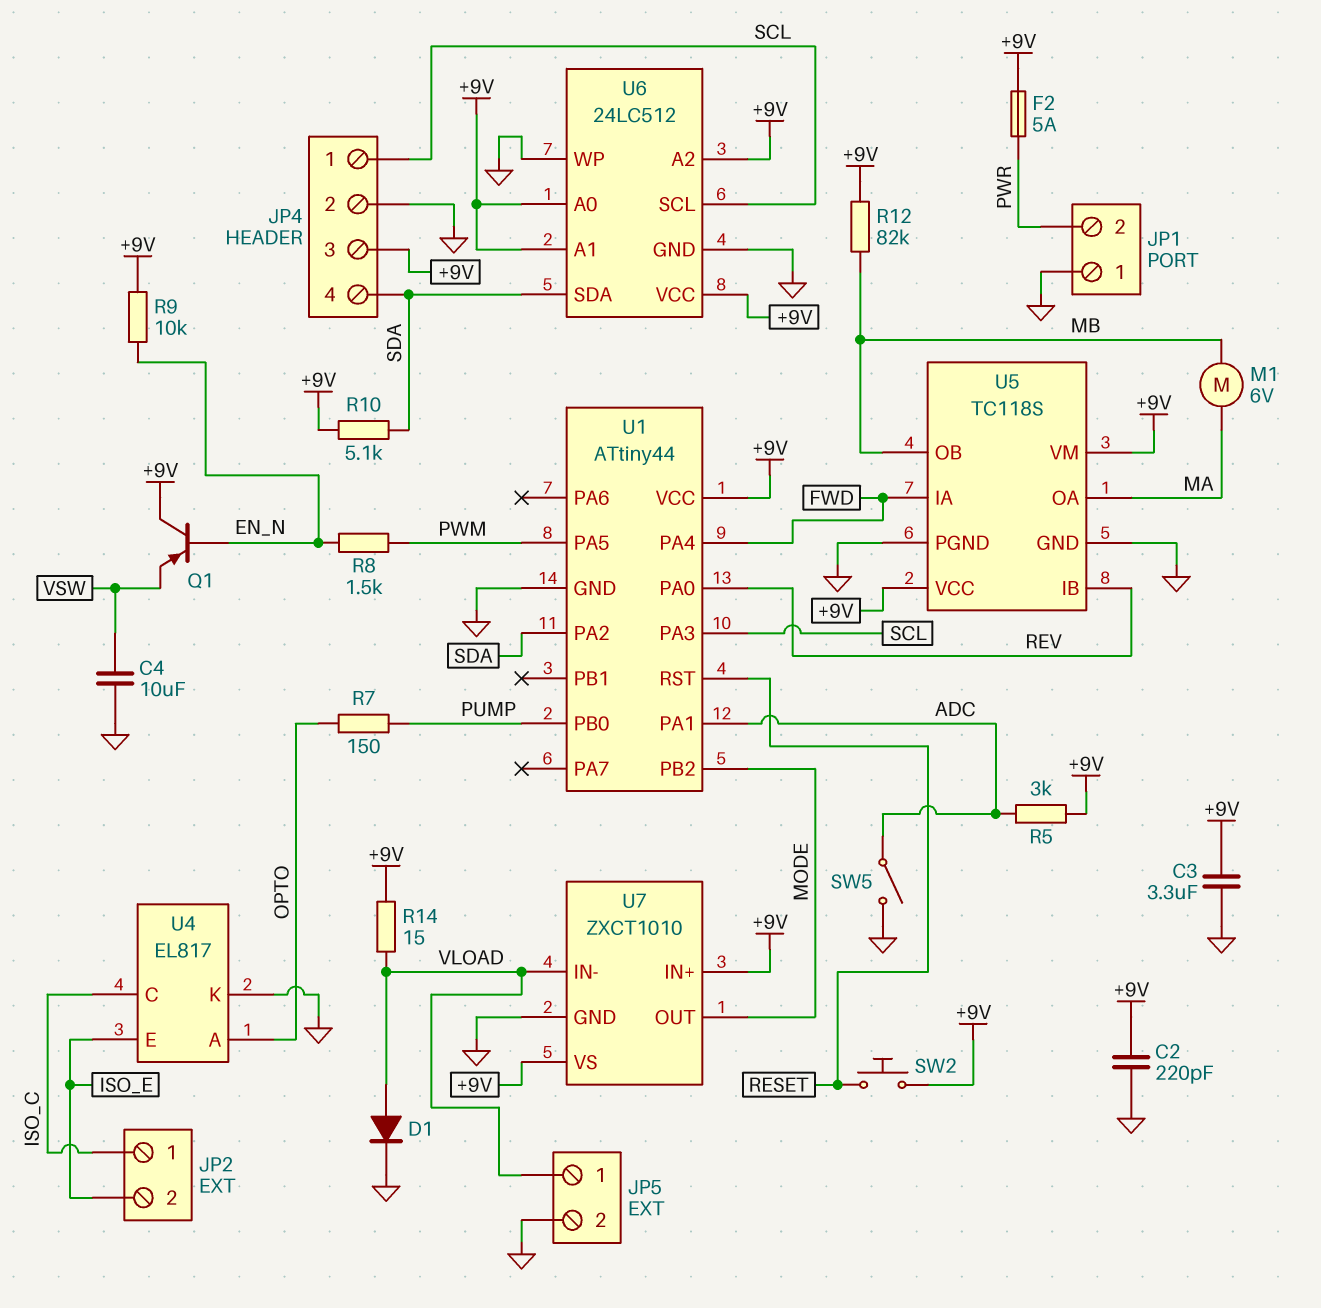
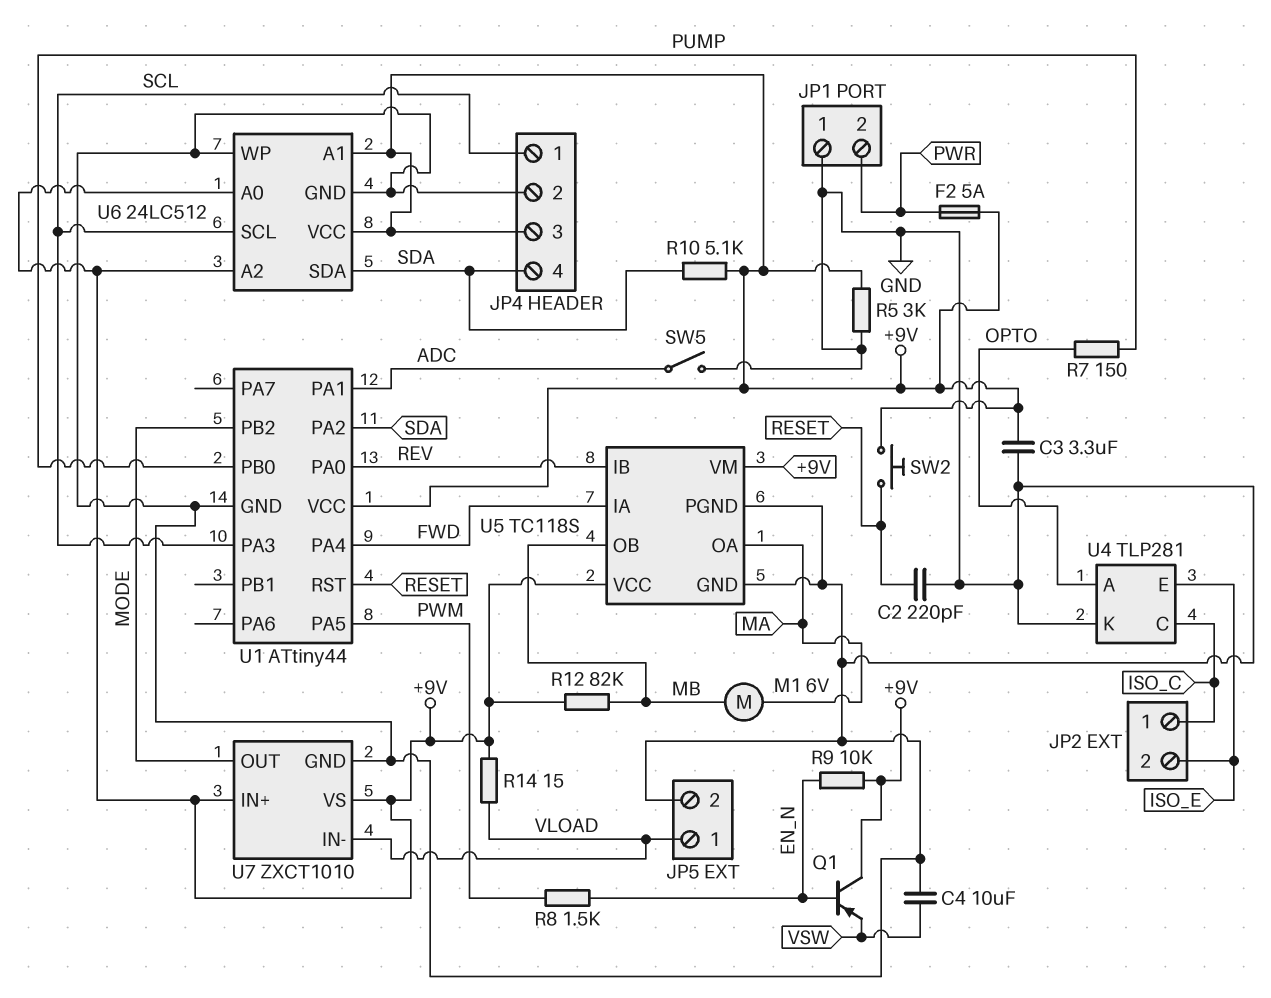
C2: 220pF (+9V, GND) -> 220pF (GND, RESET)
D1: diode (A VLOAD, K GND) -> none
R5: 3k (+9V, ADC) -> 3k (+9V, GND)
U4: EL817 -> TLP281

